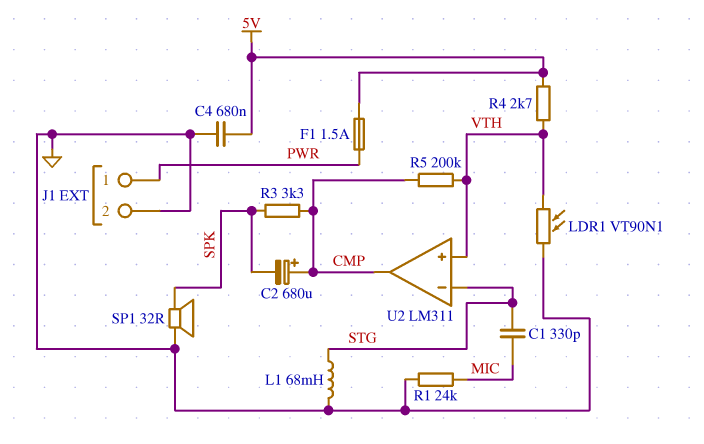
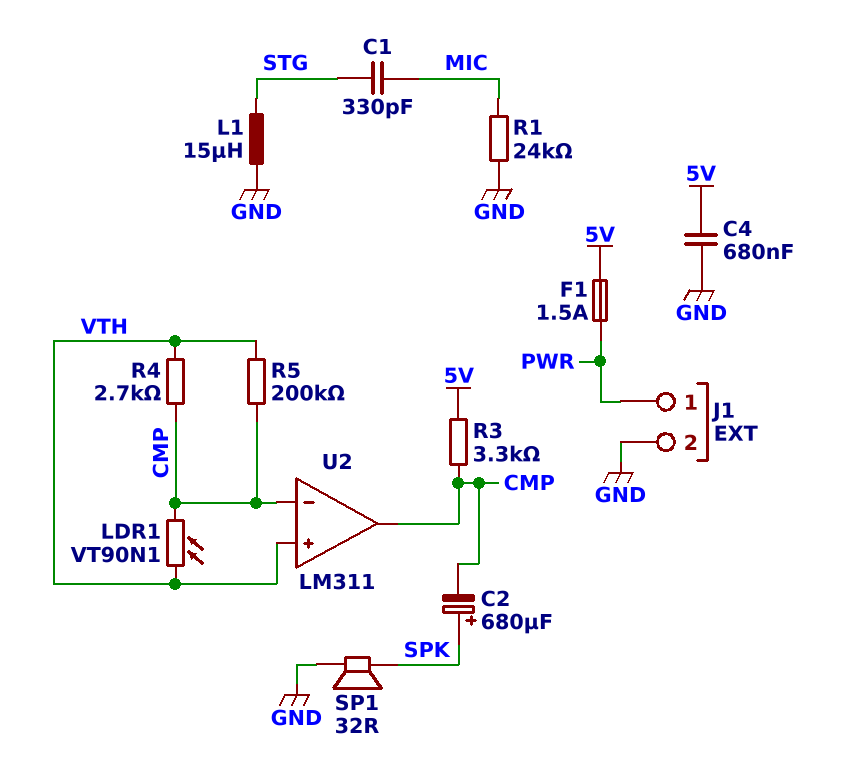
C2: 680uF (plus CMP, minus SPK) -> 680uF (plus SPK, minus CMP)
L1: 68mH (GND, STG) -> 15uH (GND, STG)
LDR1: VT90N1 (GND, VTH) -> VT90N1 (CMP, VTH)
R3: 3.3k (CMP, SPK) -> 3.3k (5V, CMP)
R4: 2.7k (5V, VTH) -> 2.7k (CMP, VTH)
U2 pin in-: STG -> CMP

